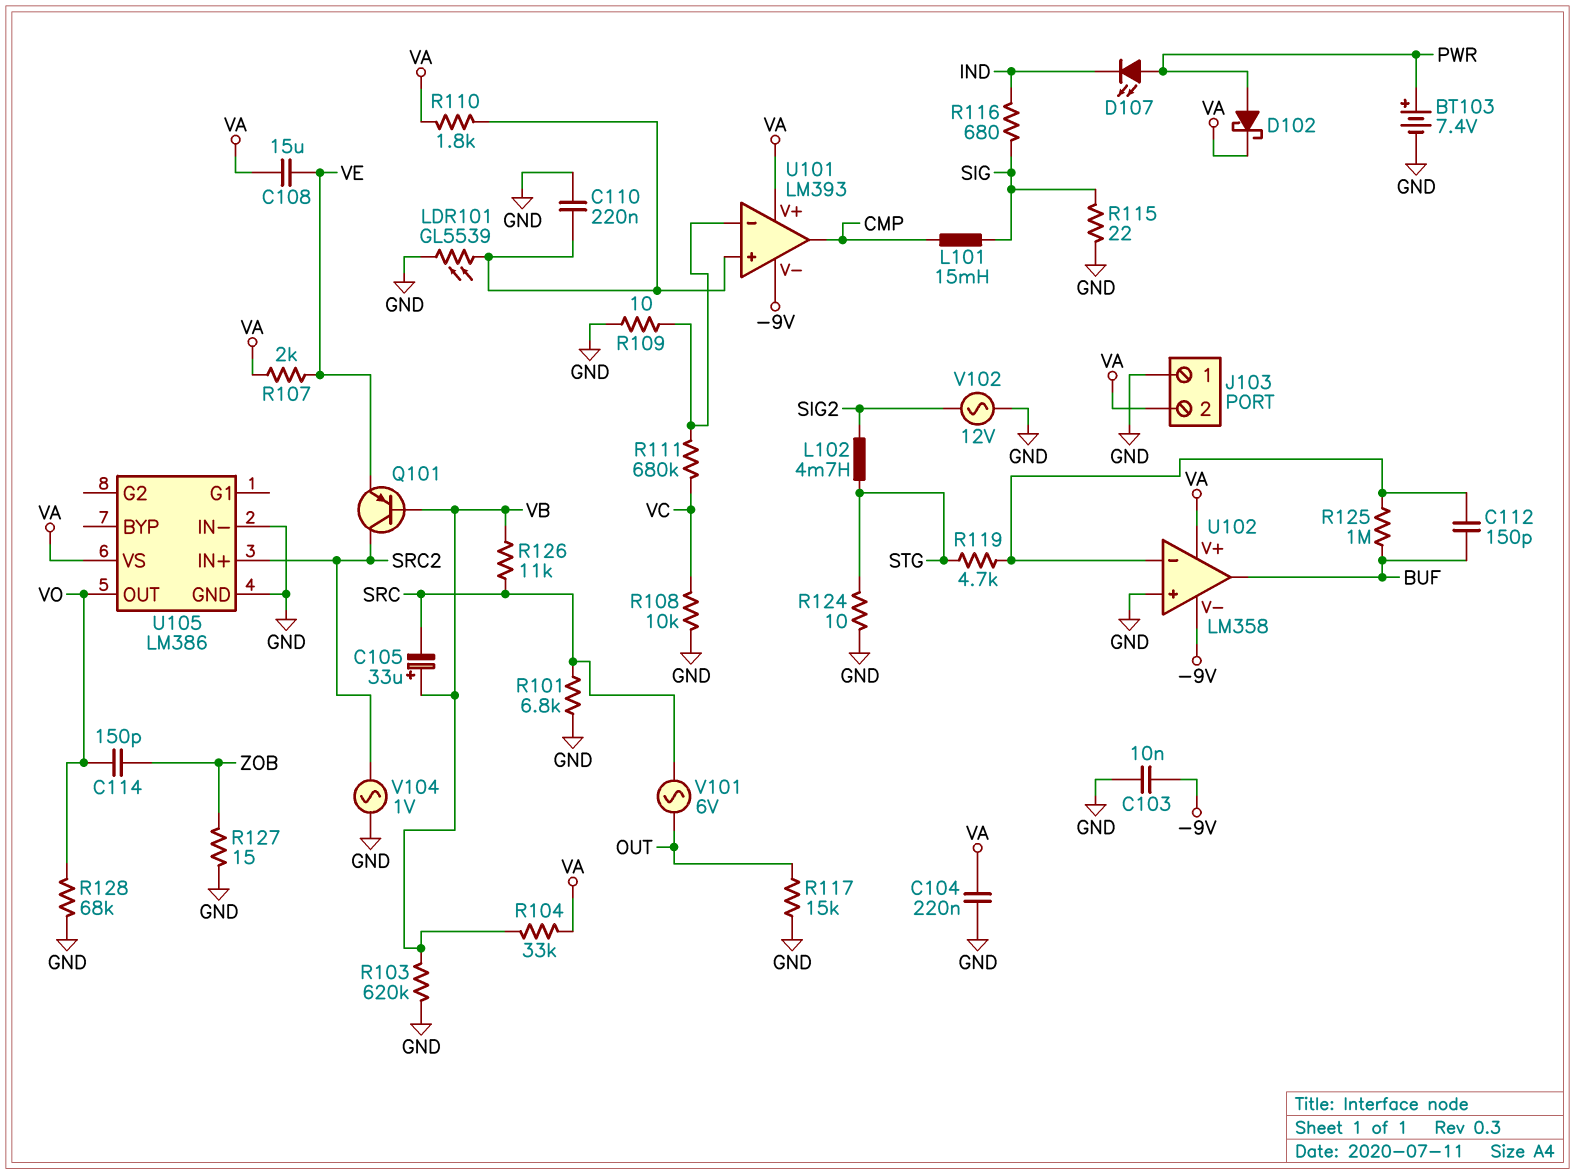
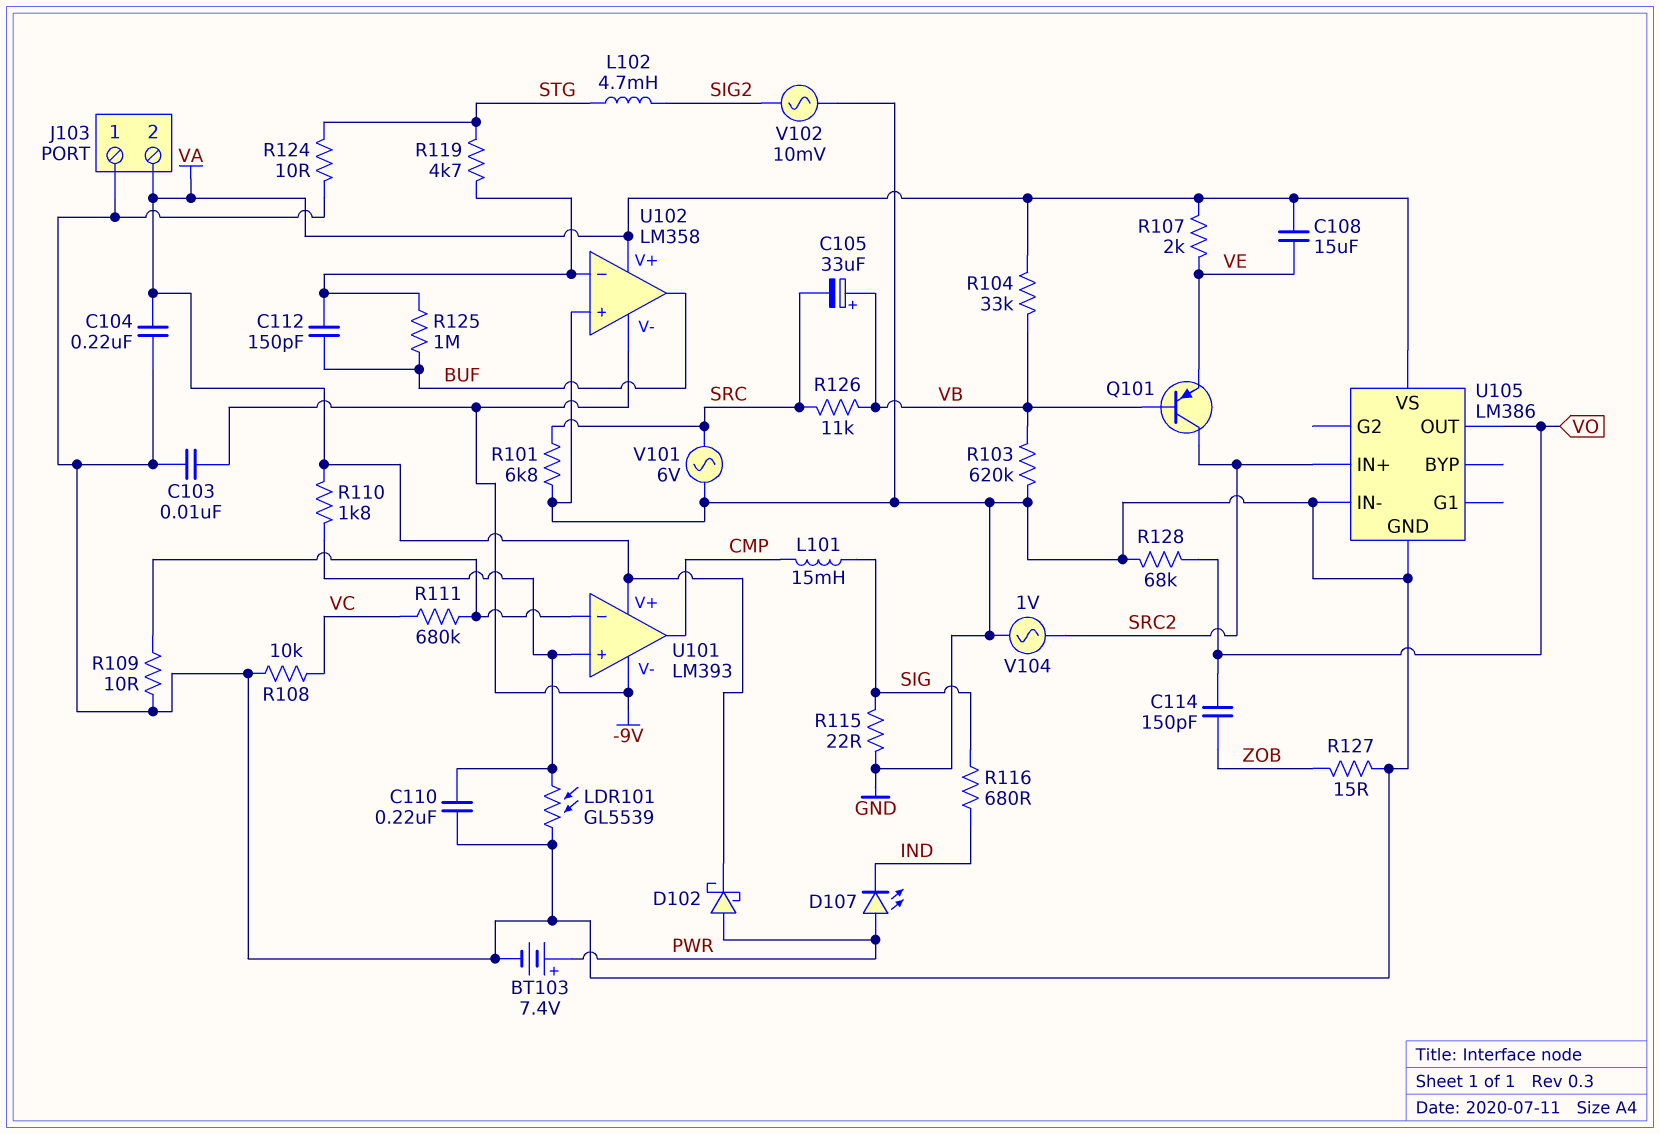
R117: 15k (GND, OUT) -> none
V101: AC 6V (OUT, SRC) -> AC 6V (GND, SRC)
V102: AC 12V (GND, SIG2) -> AC 10mV (GND, SIG2)

